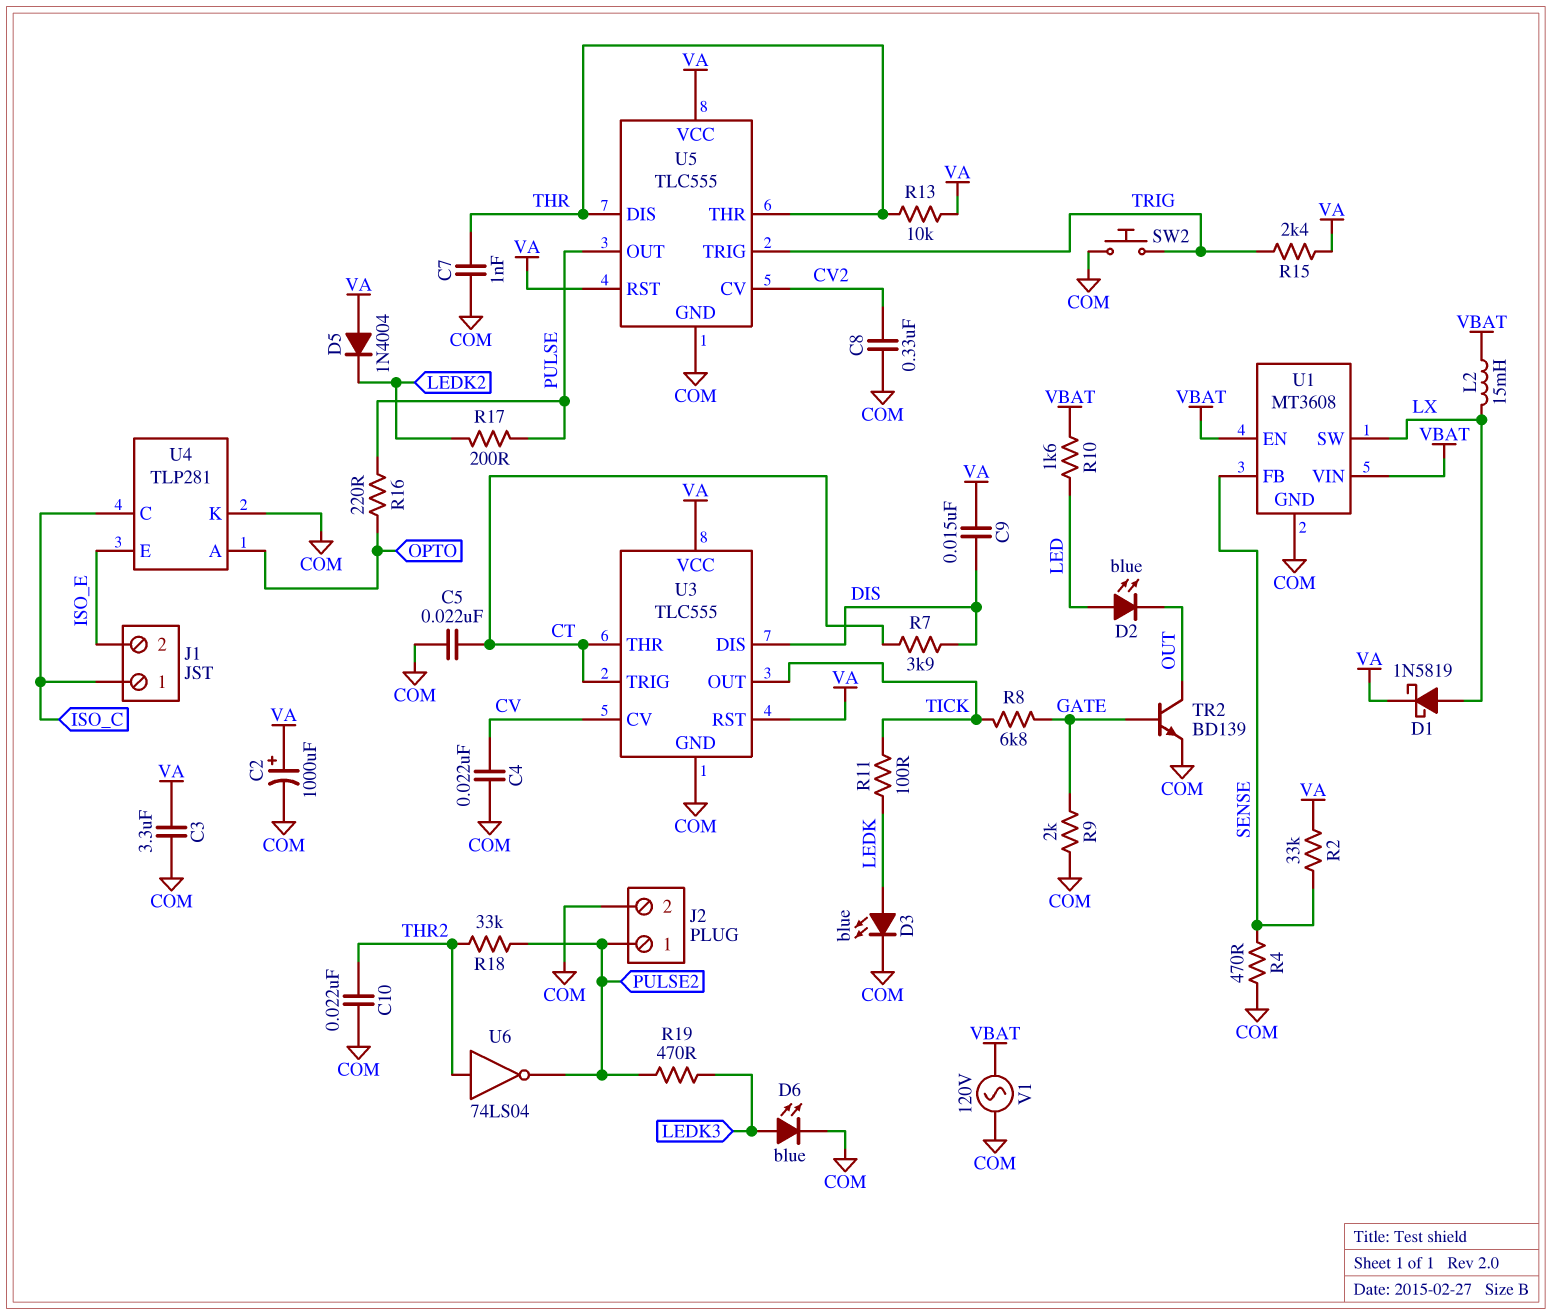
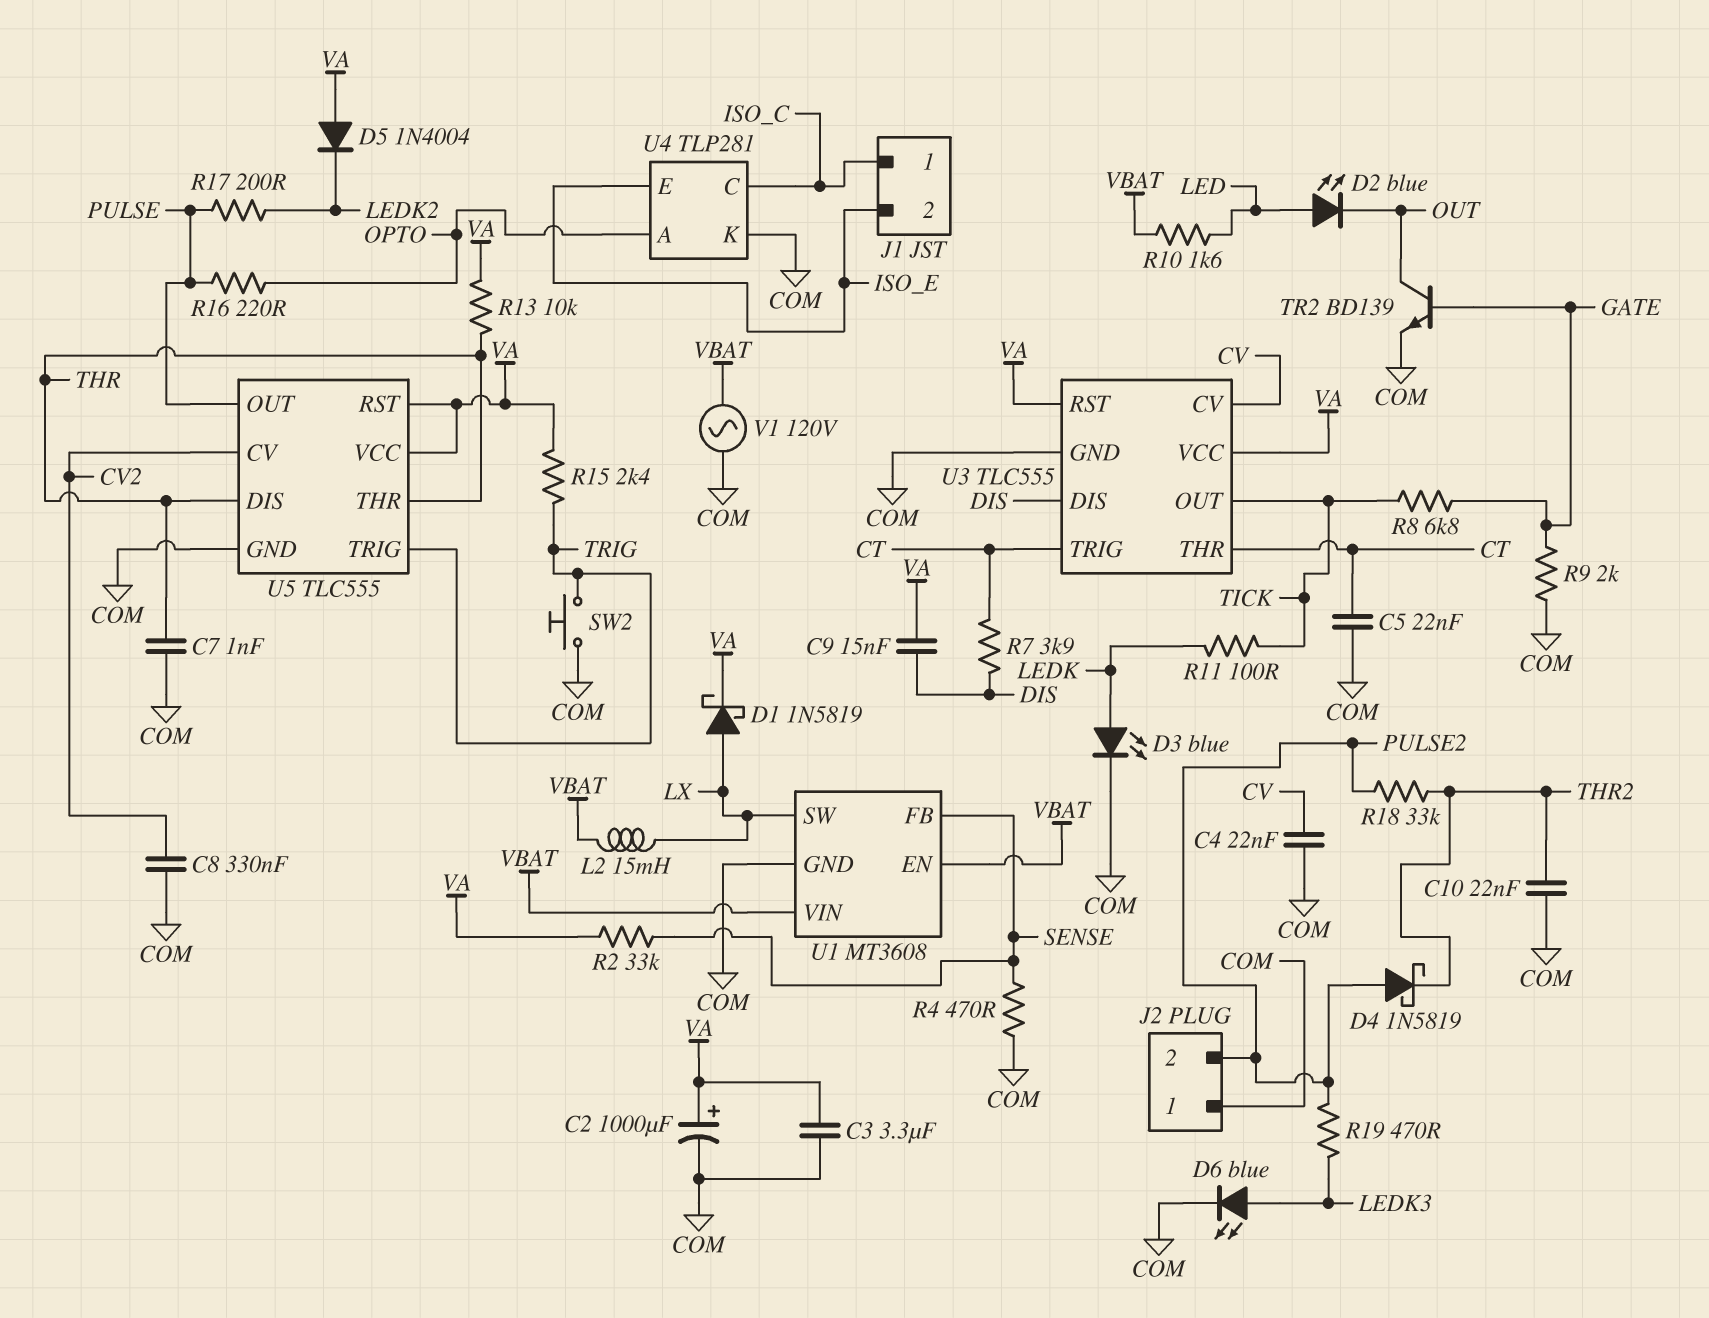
D4: none -> schottky 1N5819 (A PULSE2, K THR2)
J2 pin 1: PULSE2 -> COM
J2 pin 2: COM -> PULSE2
U6: NOT 74LS04 (in THR2, out PULSE2) -> none

